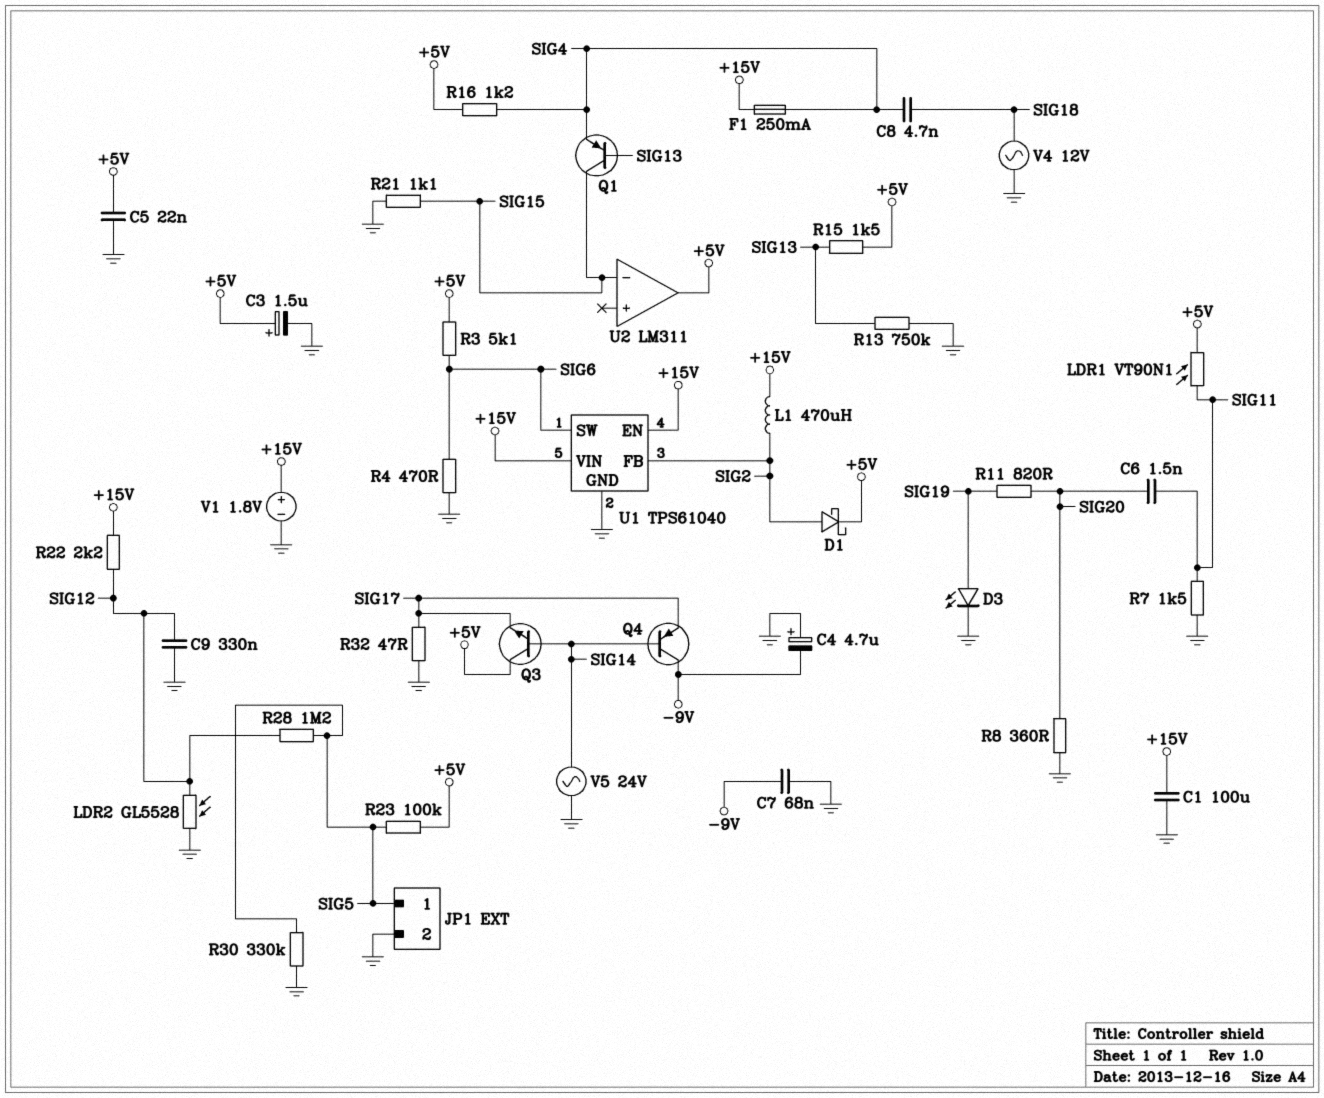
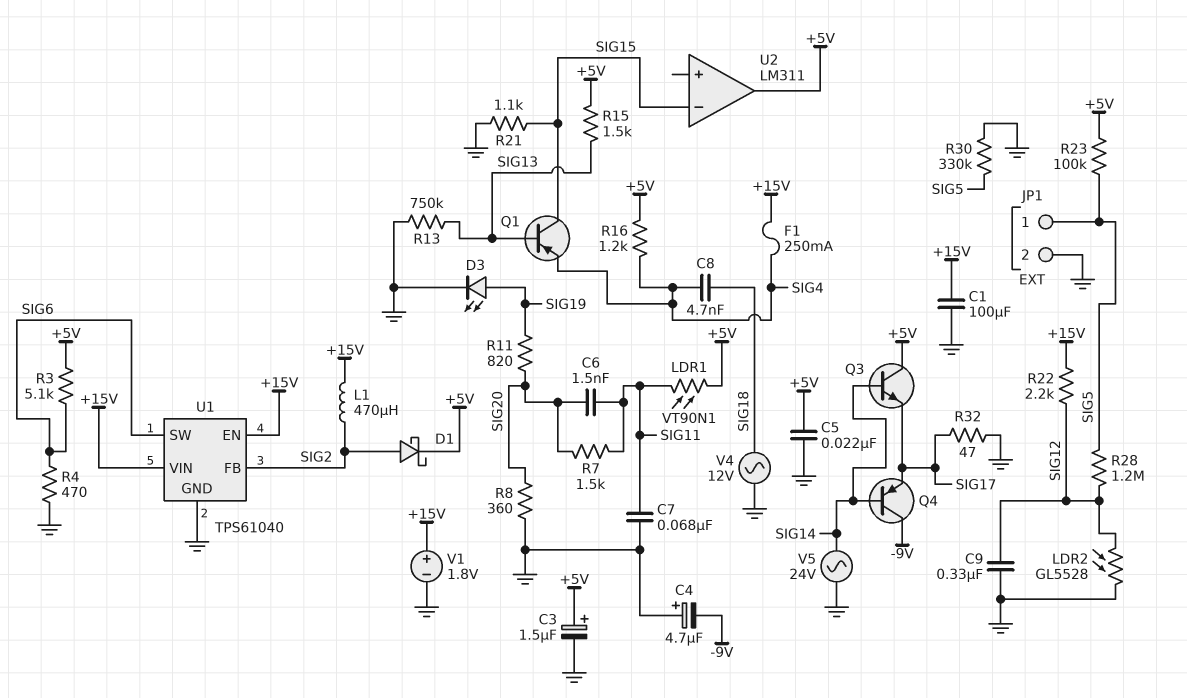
C7: 68nF (-9V, GND) -> 68nF (GND, SIG11)
R7: 1.5k (GND, SIG11) -> 1.5k (SIG11, SIG20)

